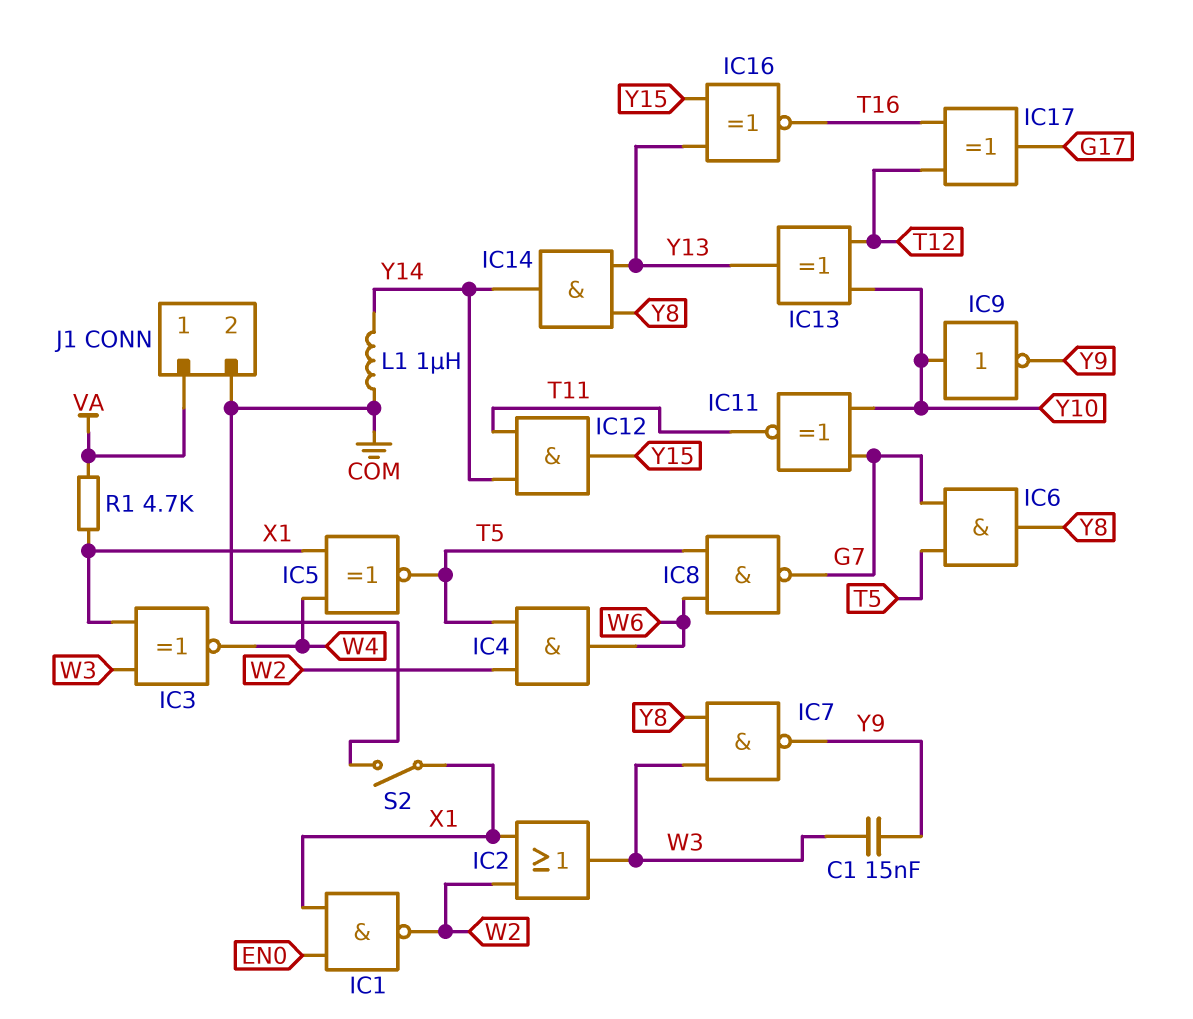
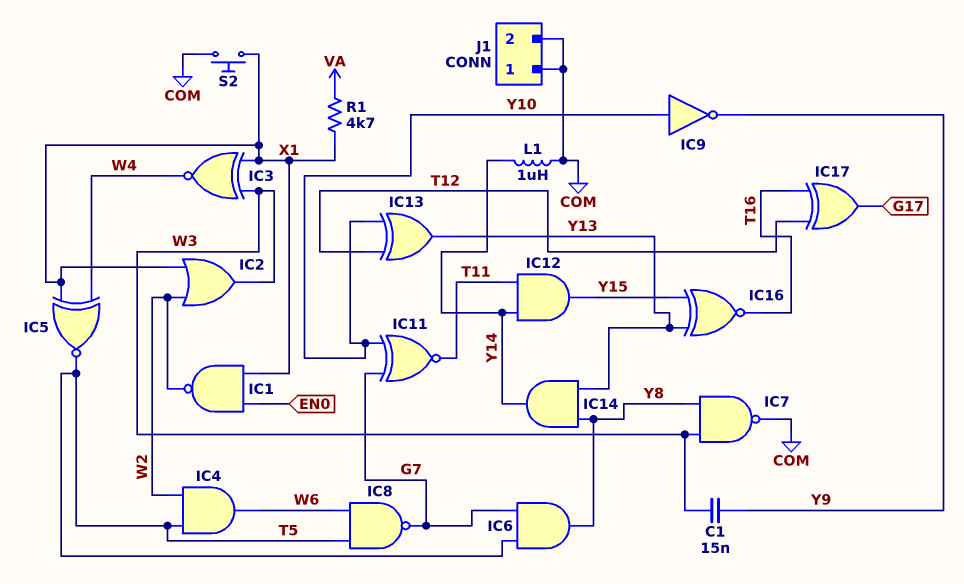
IC7: NAND (in W3, in Y8, out Y9) -> NAND (in W3, in Y8, out COM)
J1 pin 1: VA -> COM
S2: switch (COM, X1) -> button (COM, X1)

